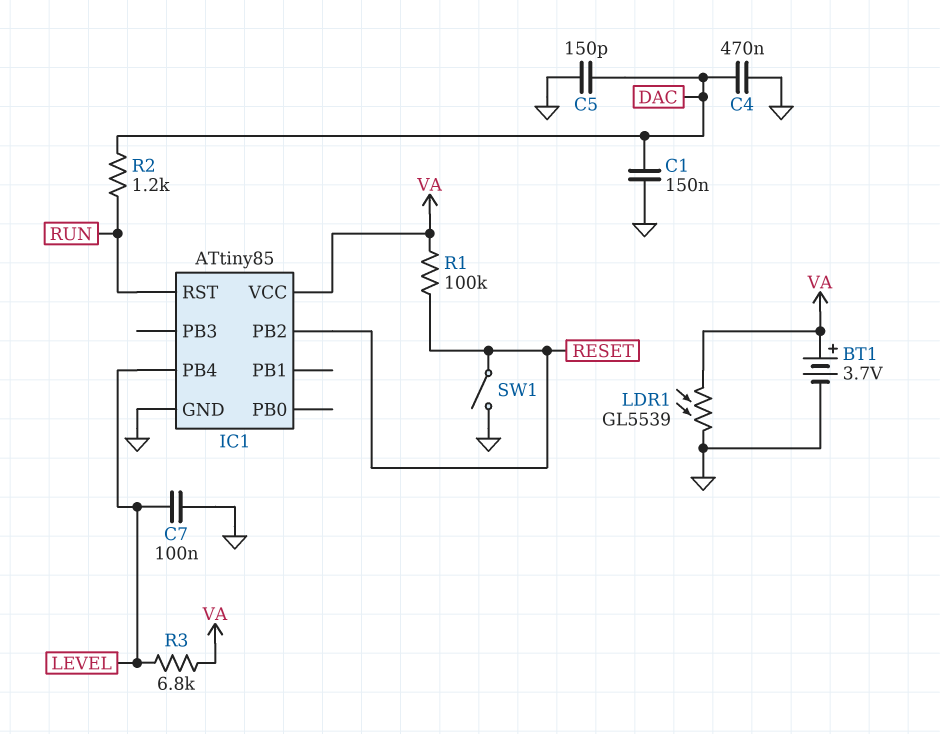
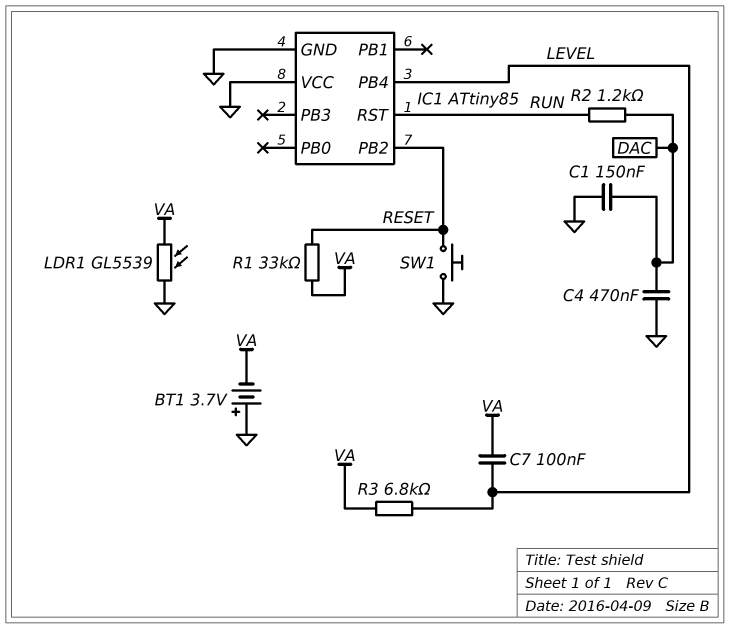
BT1: 3.7V (plus VA, minus GND) -> 3.7V (plus GND, minus VA)
C5: 150pF (DAC, GND) -> none
C7: 100nF (GND, LEVEL) -> 100nF (LEVEL, VA)
IC1 pin VCC: VA -> GND
R1: 100k (RESET, VA) -> 33k (RESET, VA)
SW1: switch (GND, RESET) -> button (GND, RESET)

